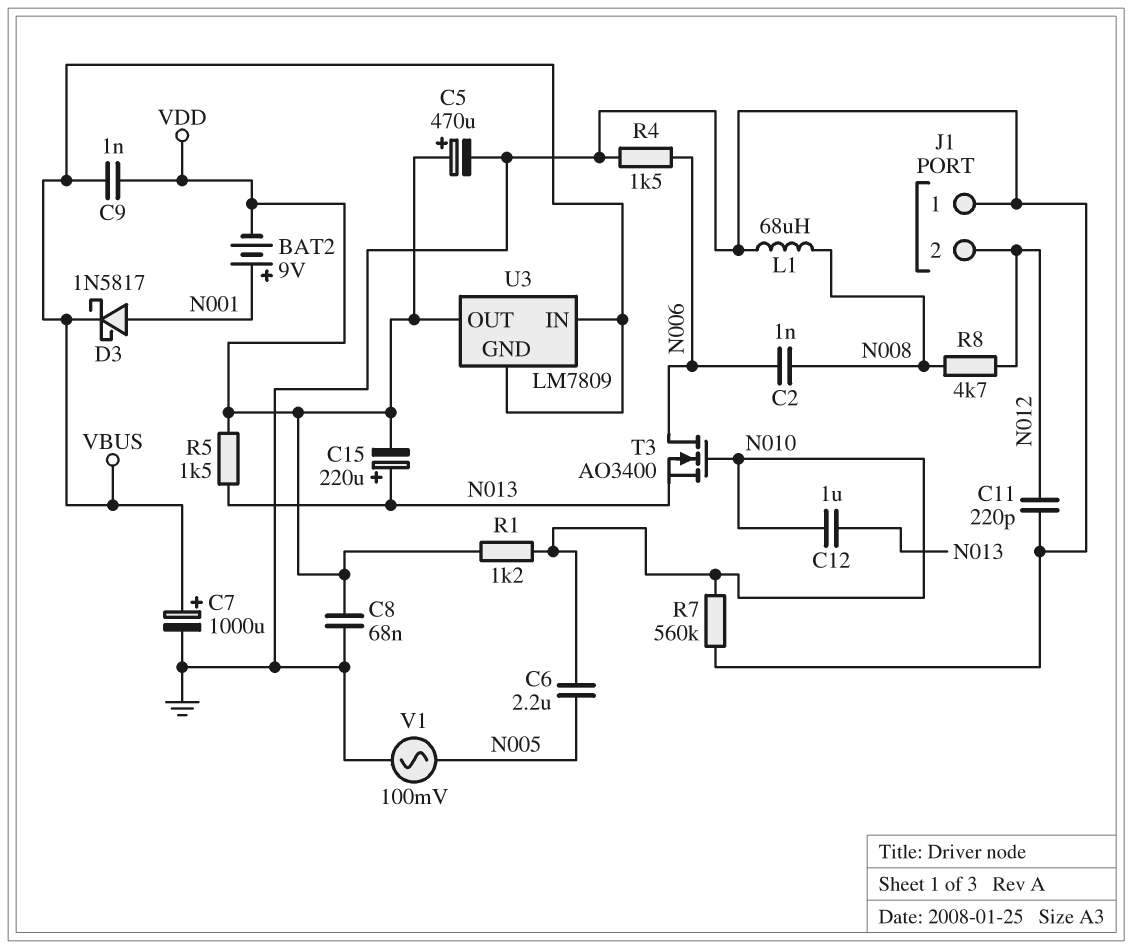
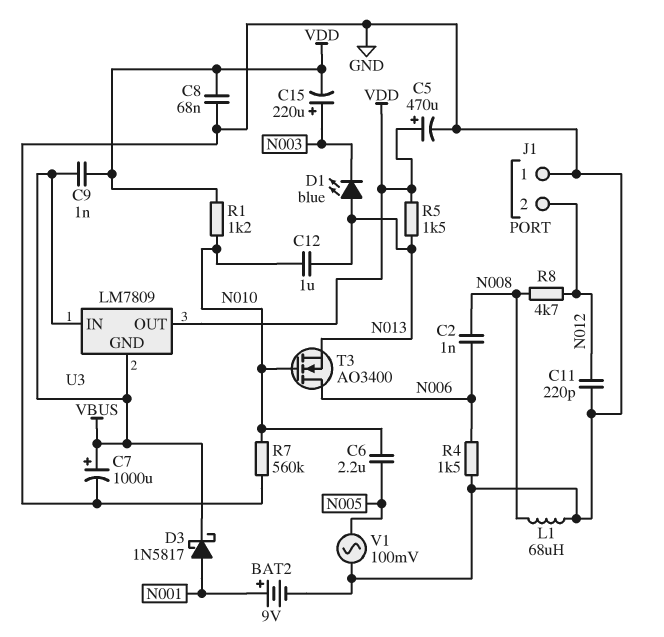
BAT2: 9V (plus N001, minus VDD) -> 9V (plus N001, minus GND)
C15: 220uF (plus N013, minus VDD) -> 220uF (plus N003, minus VDD)
D1: none -> LED blue (A N013, K N003)

